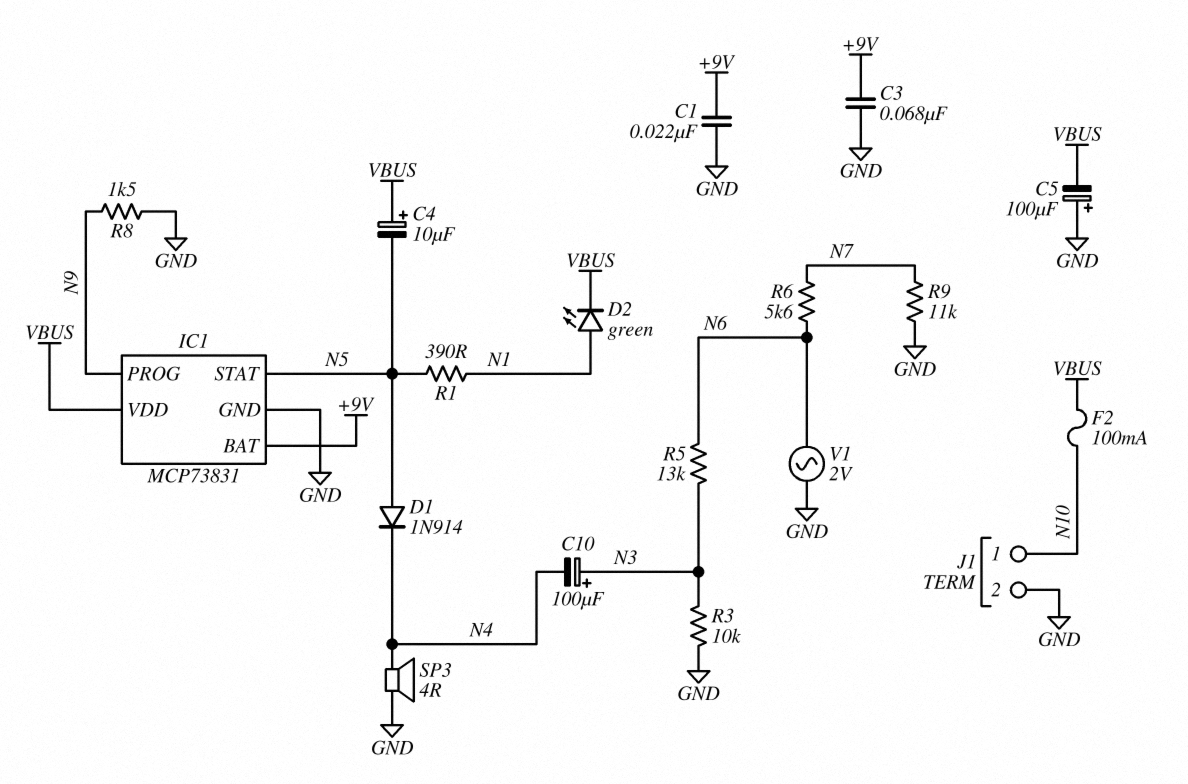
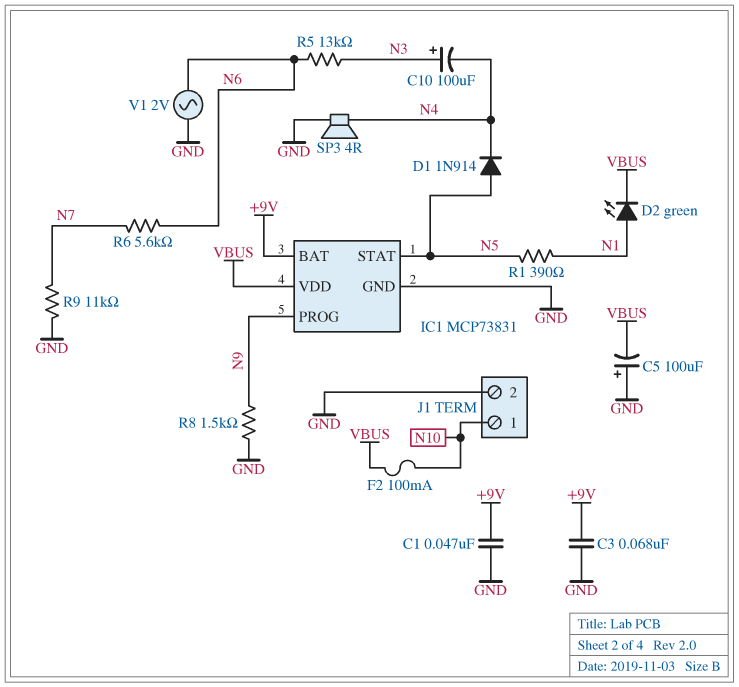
C1: 22nF (+9V, GND) -> 47nF (+9V, GND)
C4: 10uF (plus VBUS, minus N5) -> none
R3: 10k (GND, N3) -> none

